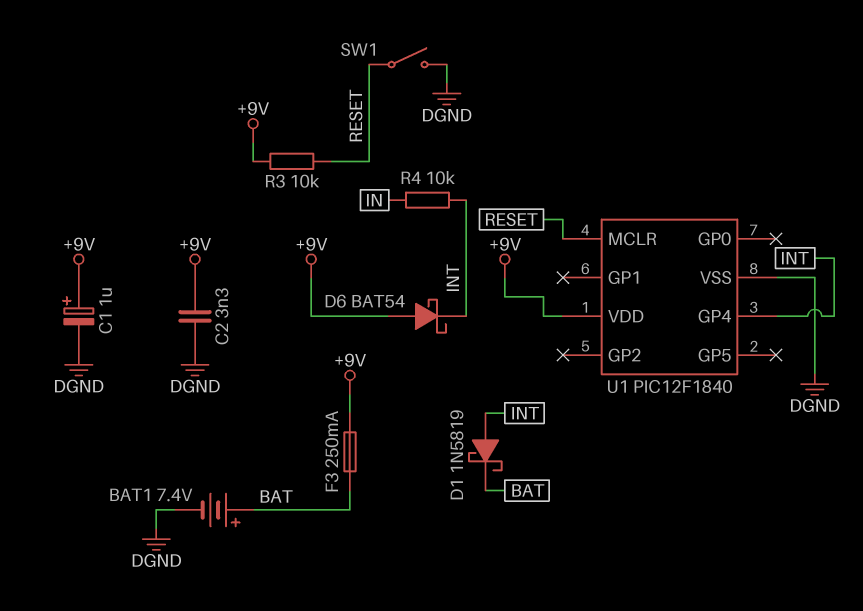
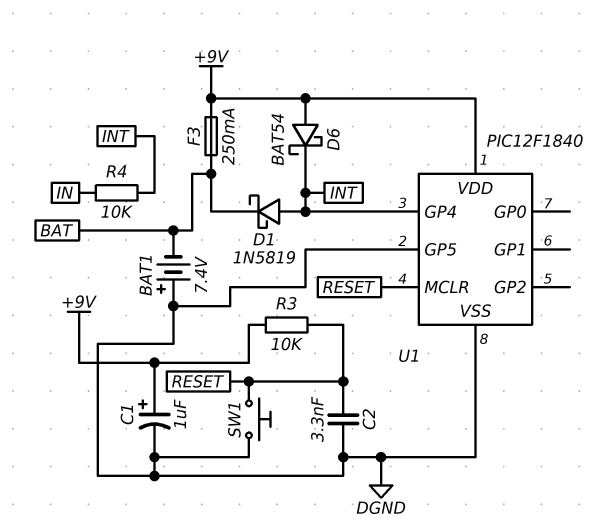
BAT1: 7.4V (plus BAT, minus DGND) -> 7.4V (plus DGND, minus BAT)
C2: 3.3nF (+9V, DGND) -> 3.3nF (DGND, RESET)
SW1: switch (DGND, RESET) -> button (DGND, RESET)
U1 pin GP5: none -> DGND

